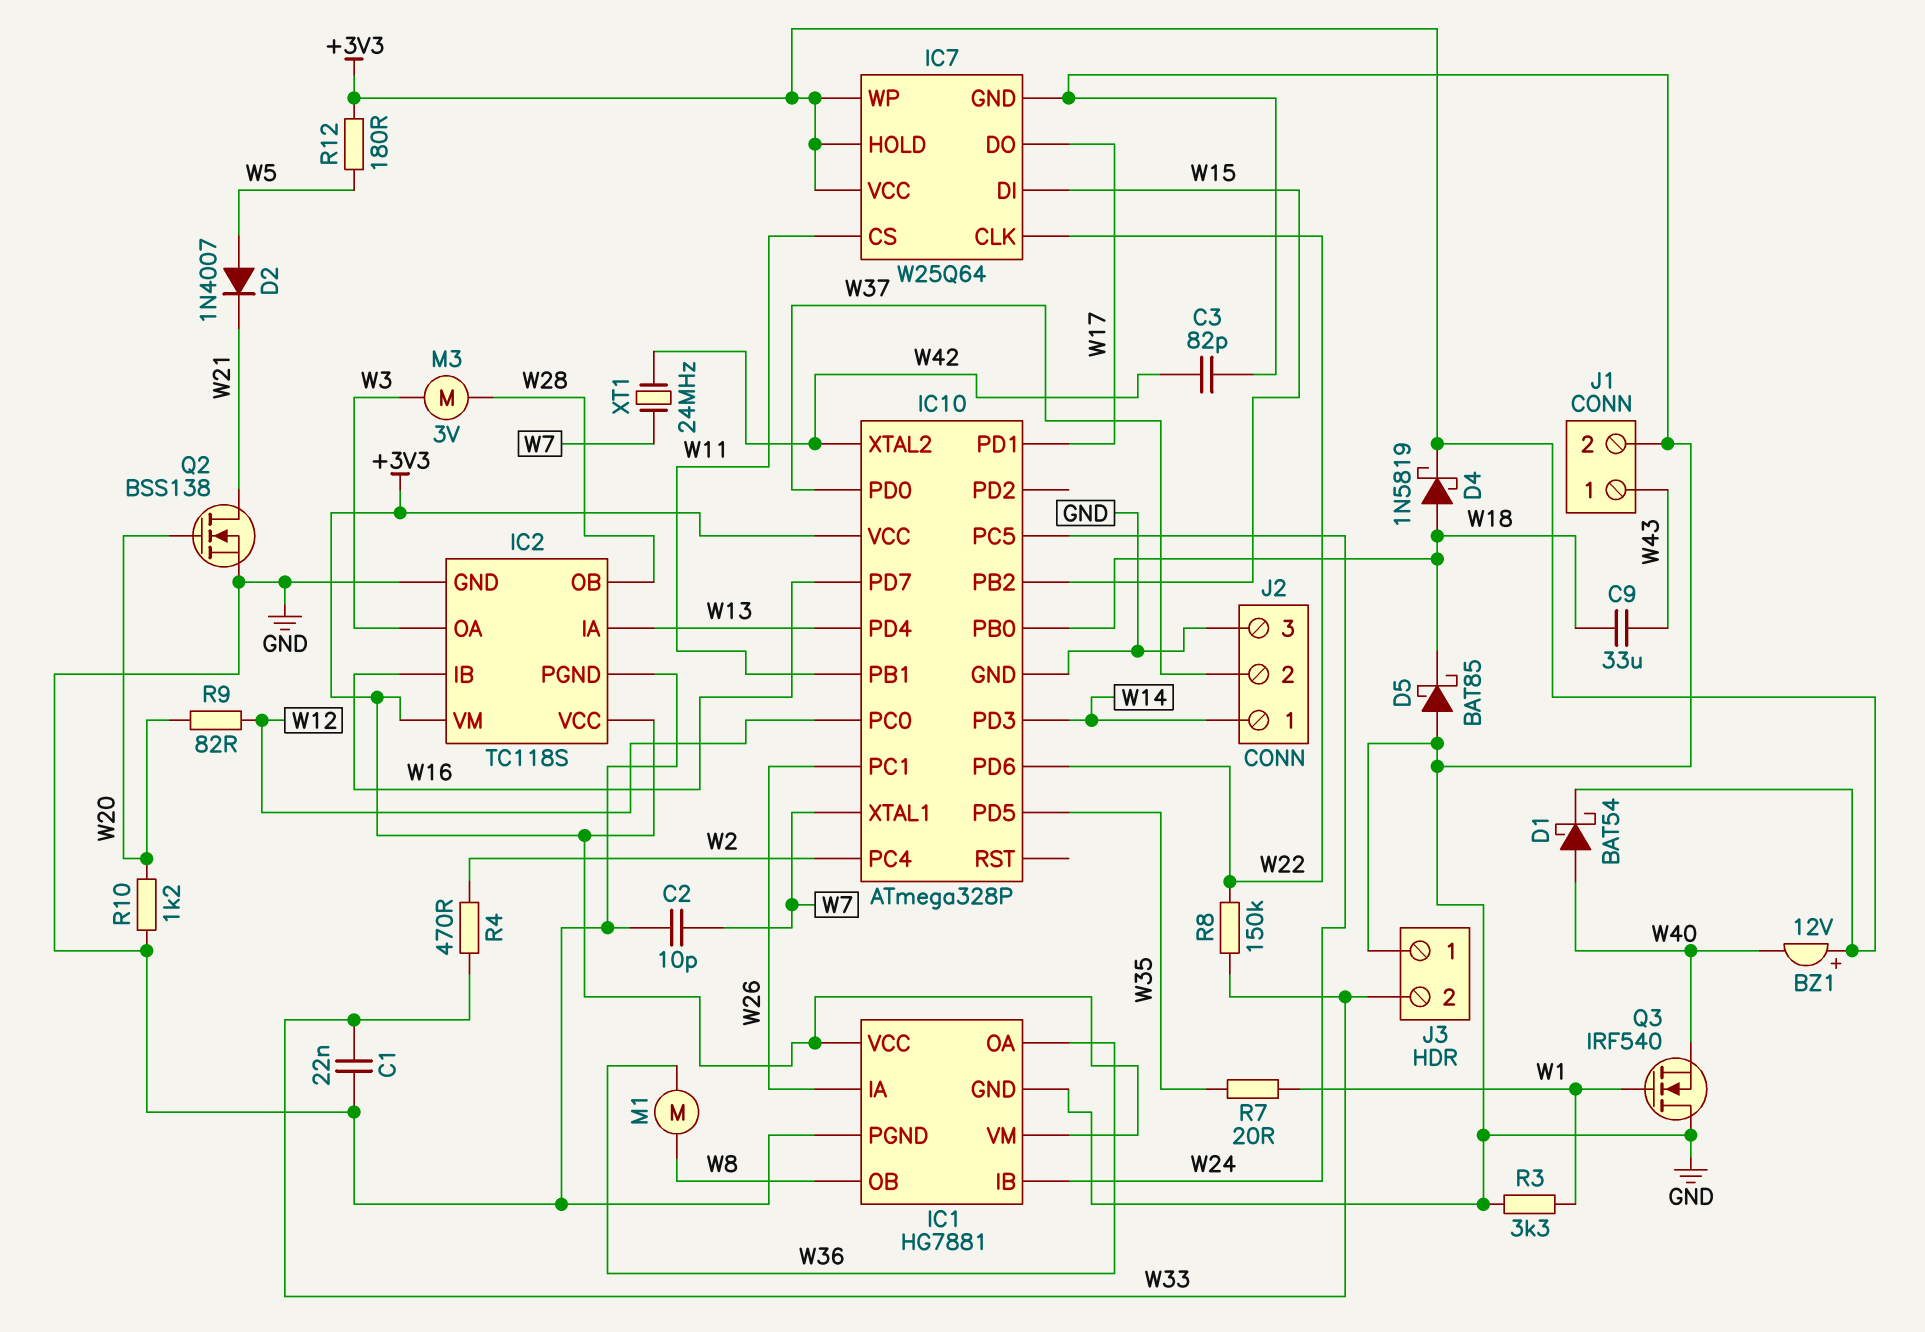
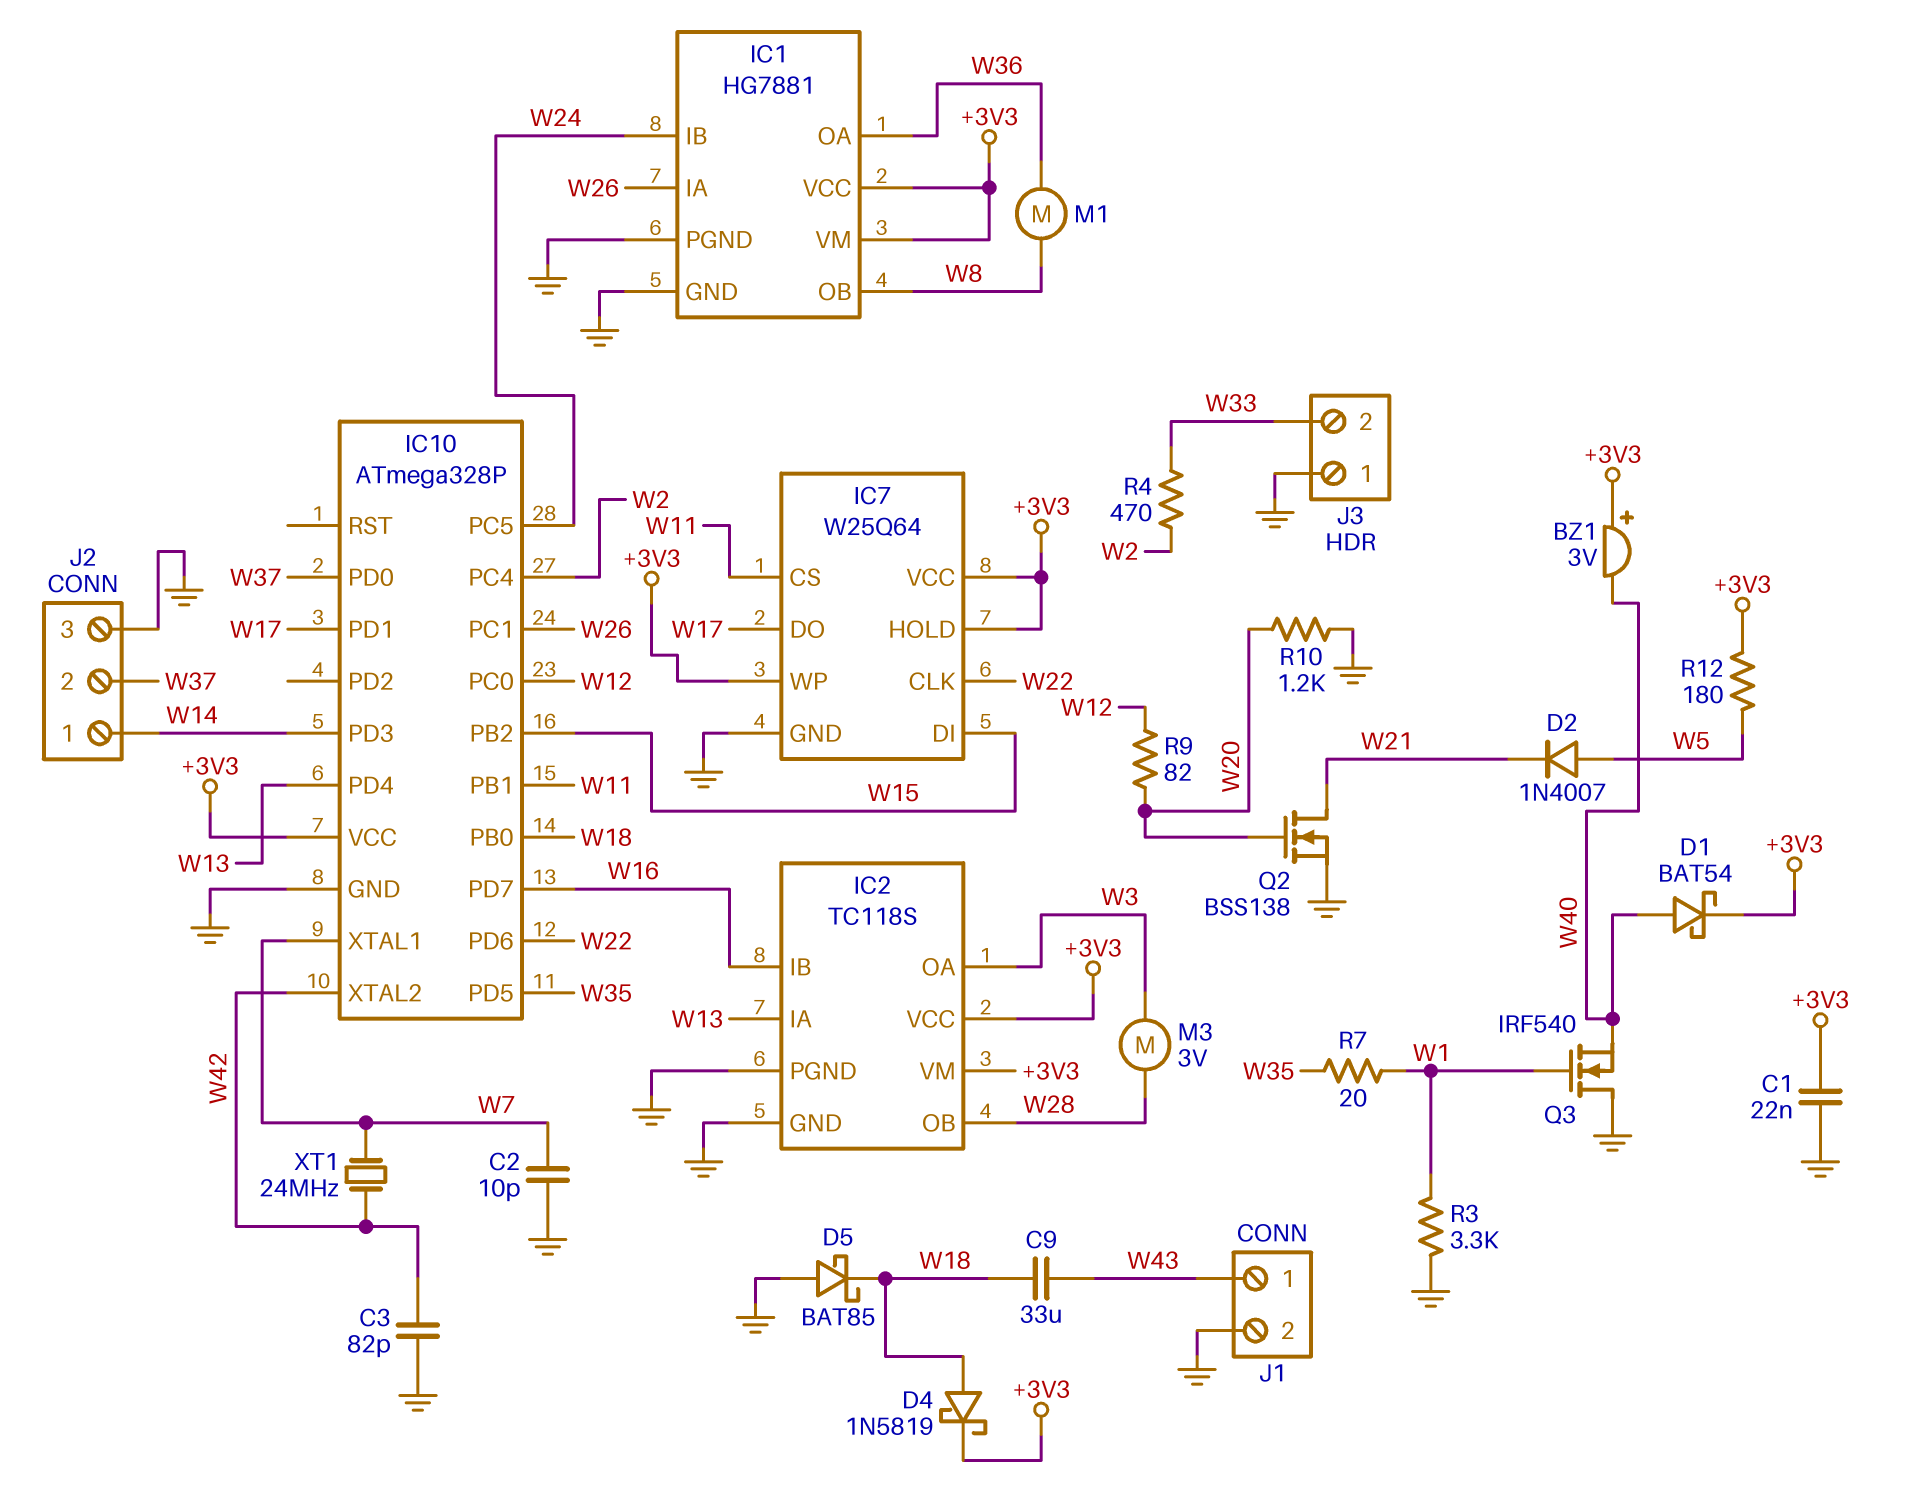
BZ1: buzzer 12V (plus +3V3, minus W40) -> buzzer 3V (plus +3V3, minus W40)
C1: 22nF (GND, W33) -> 22nF (+3V3, GND)
R8: 150k (W22, W33) -> none

